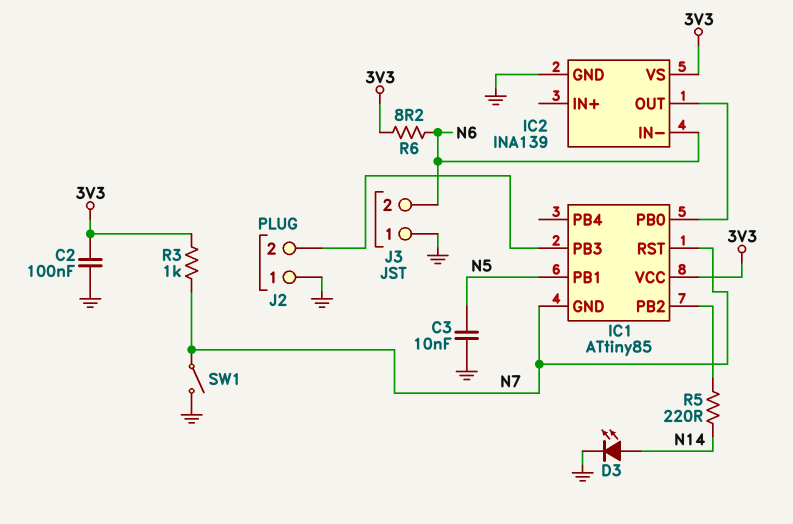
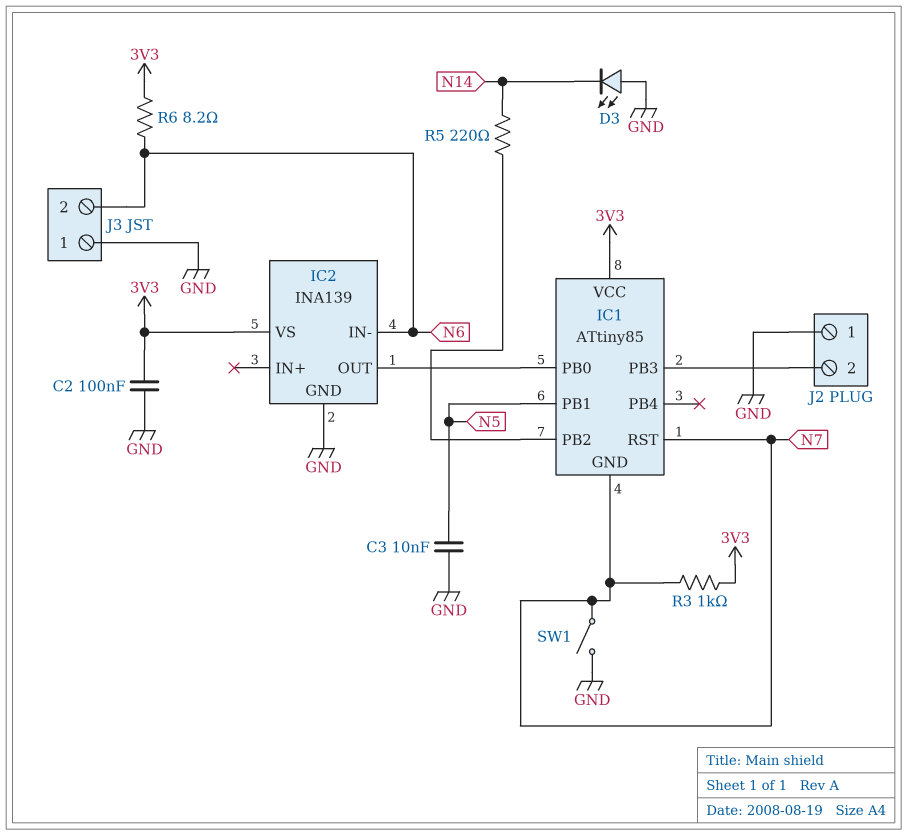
D3: LED (A N14, K GND) -> LED (A GND, K N14)

